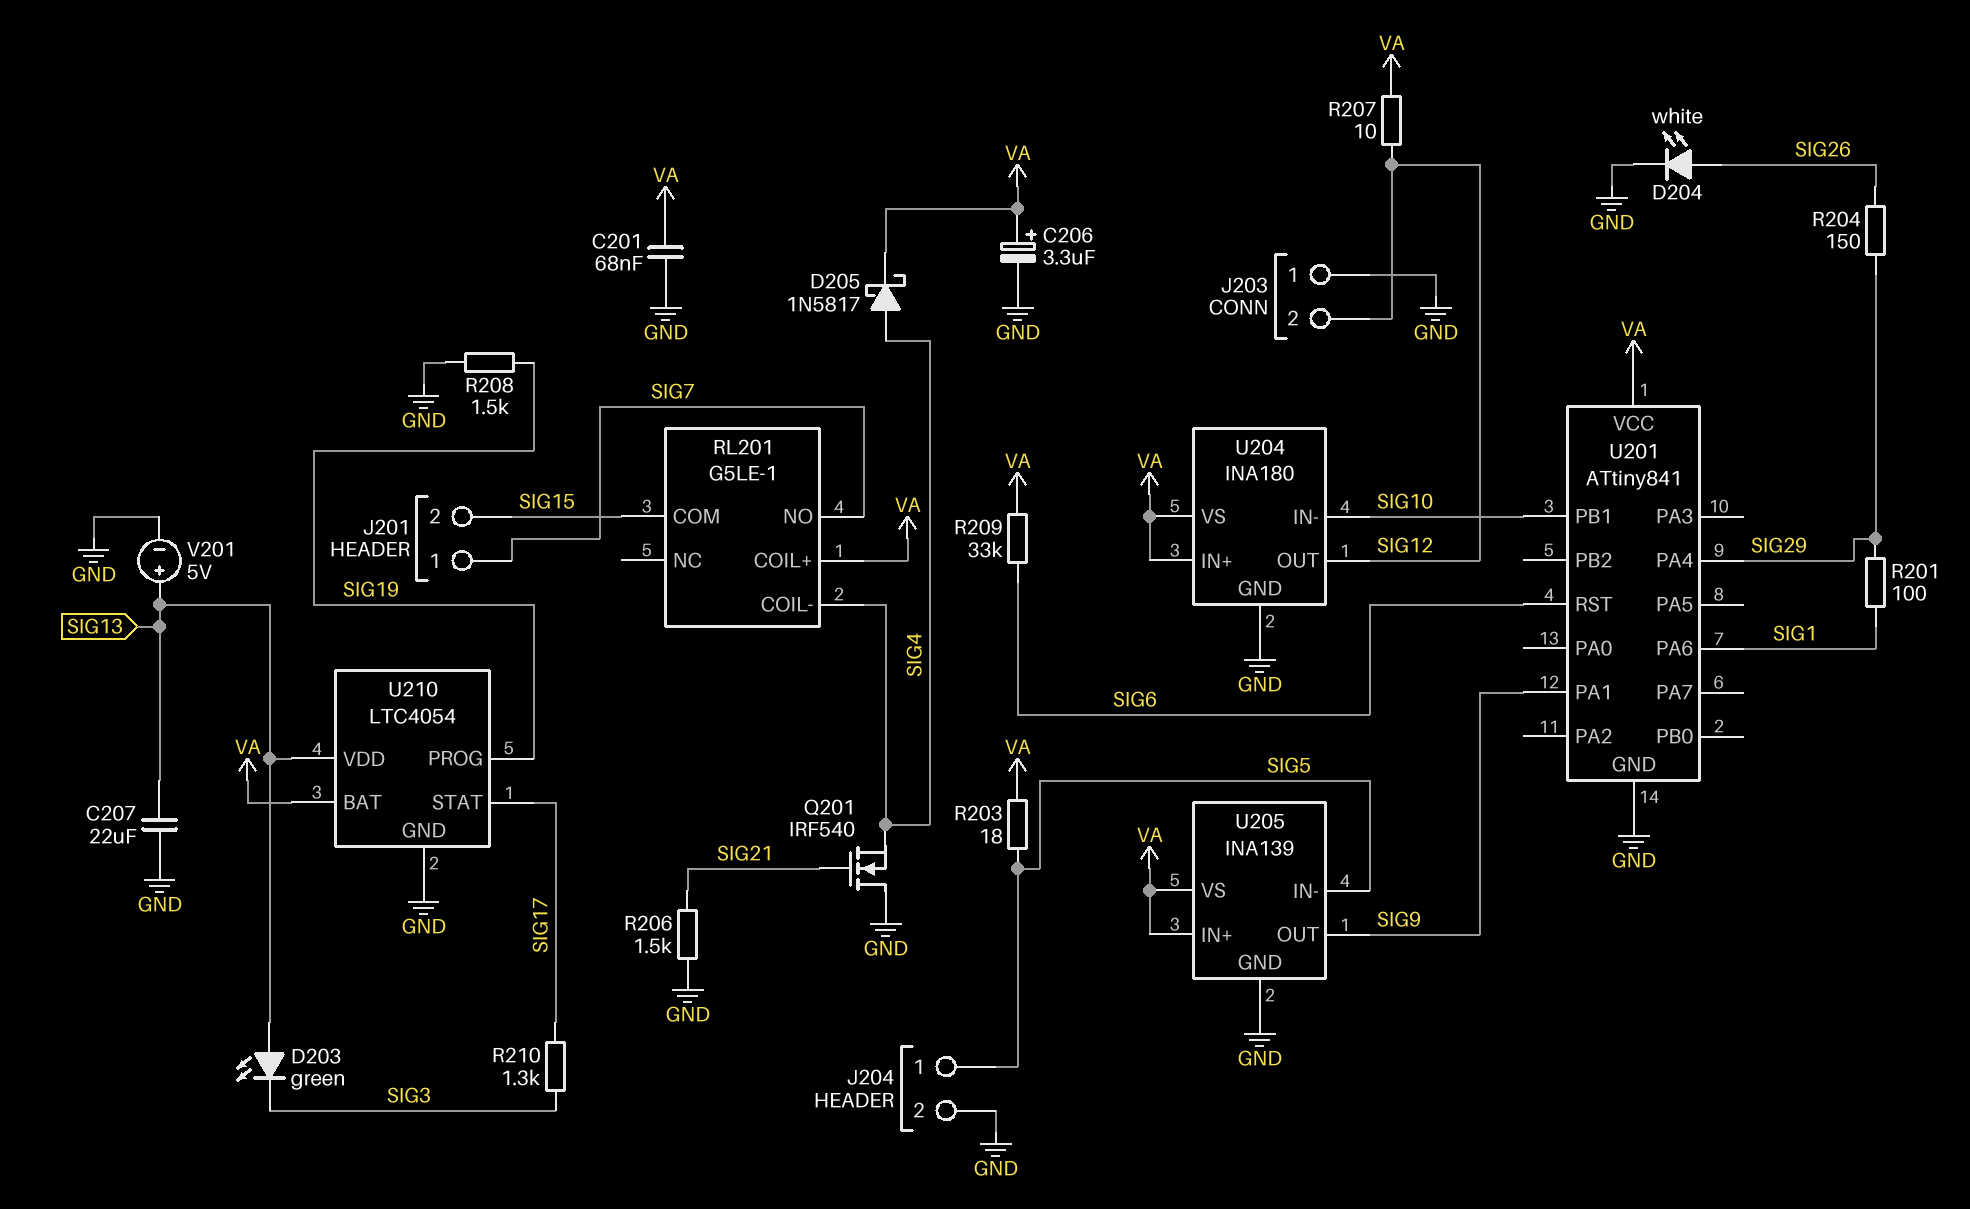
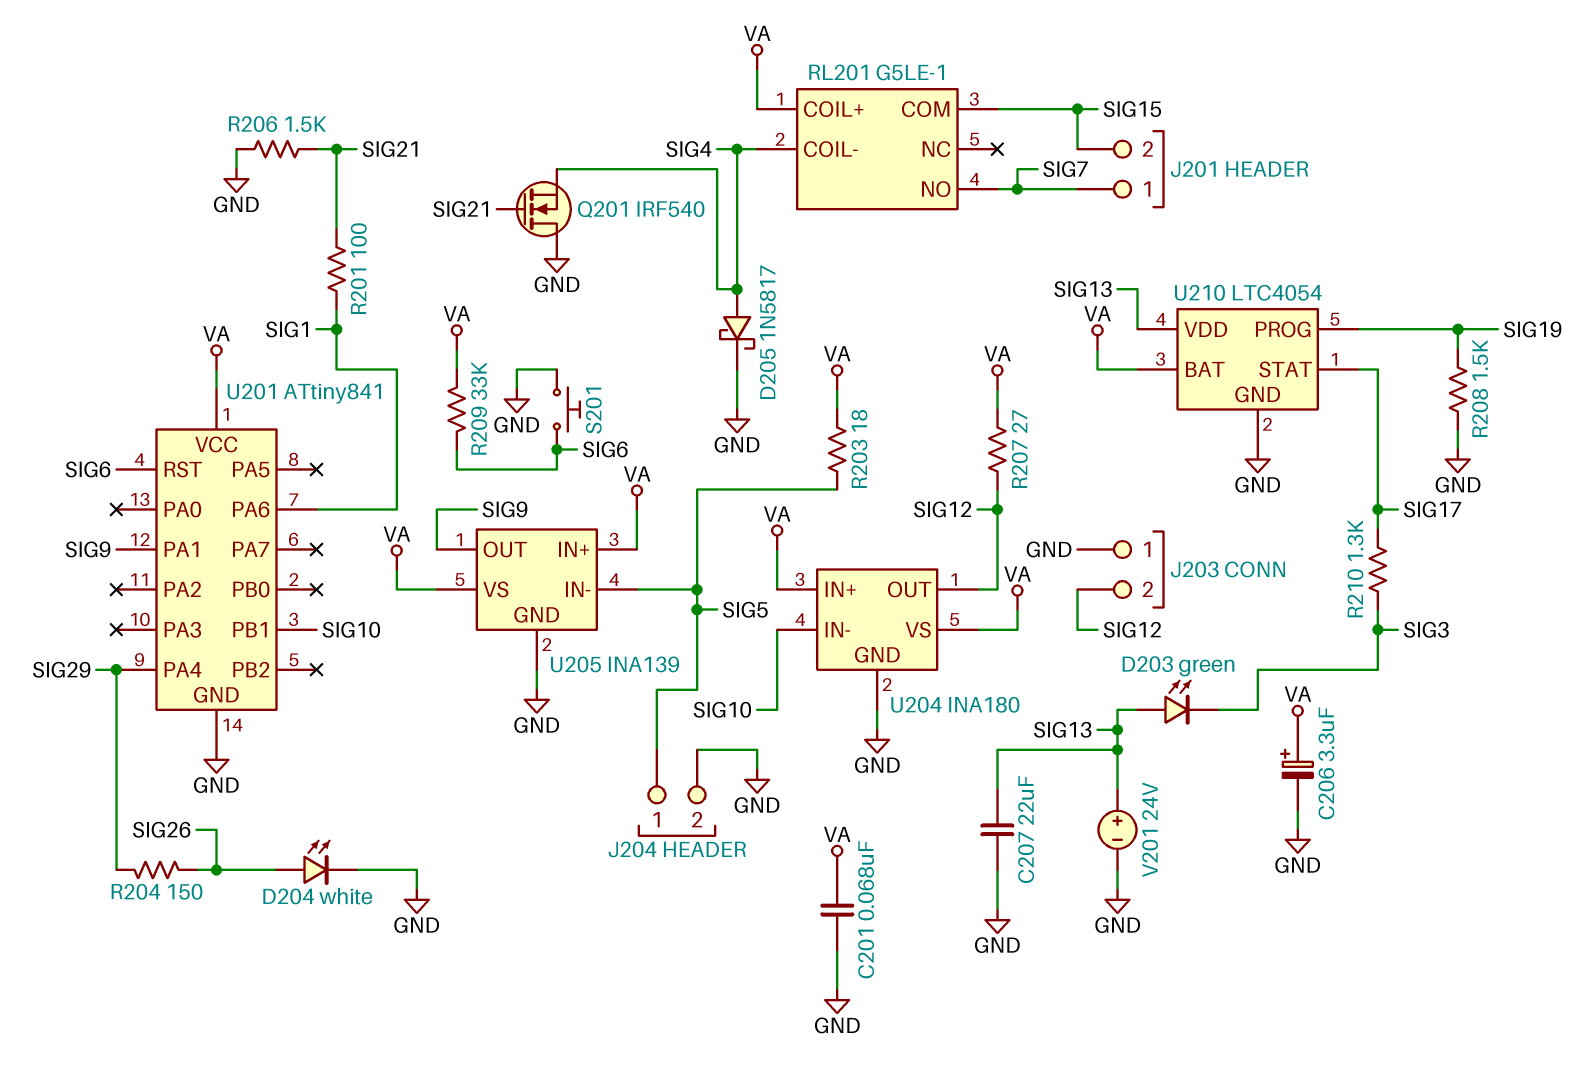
D205: schottky 1N5817 (A SIG4, K VA) -> schottky 1N5817 (A SIG4, K GND)
R201: 100 (SIG1, SIG29) -> 100 (SIG1, SIG21)
R207: 10 (SIG12, VA) -> 27 (SIG12, VA)
S201: none -> button (GND, SIG6)
V201: 5V (plus SIG13, minus GND) -> 24V (plus SIG13, minus GND)

